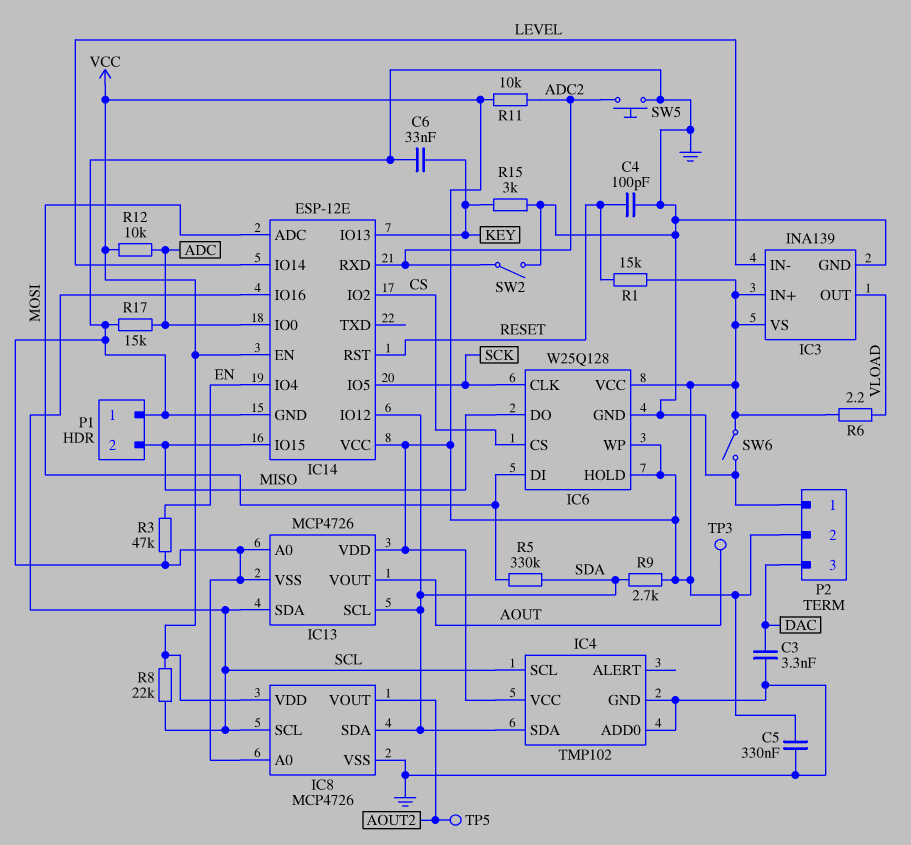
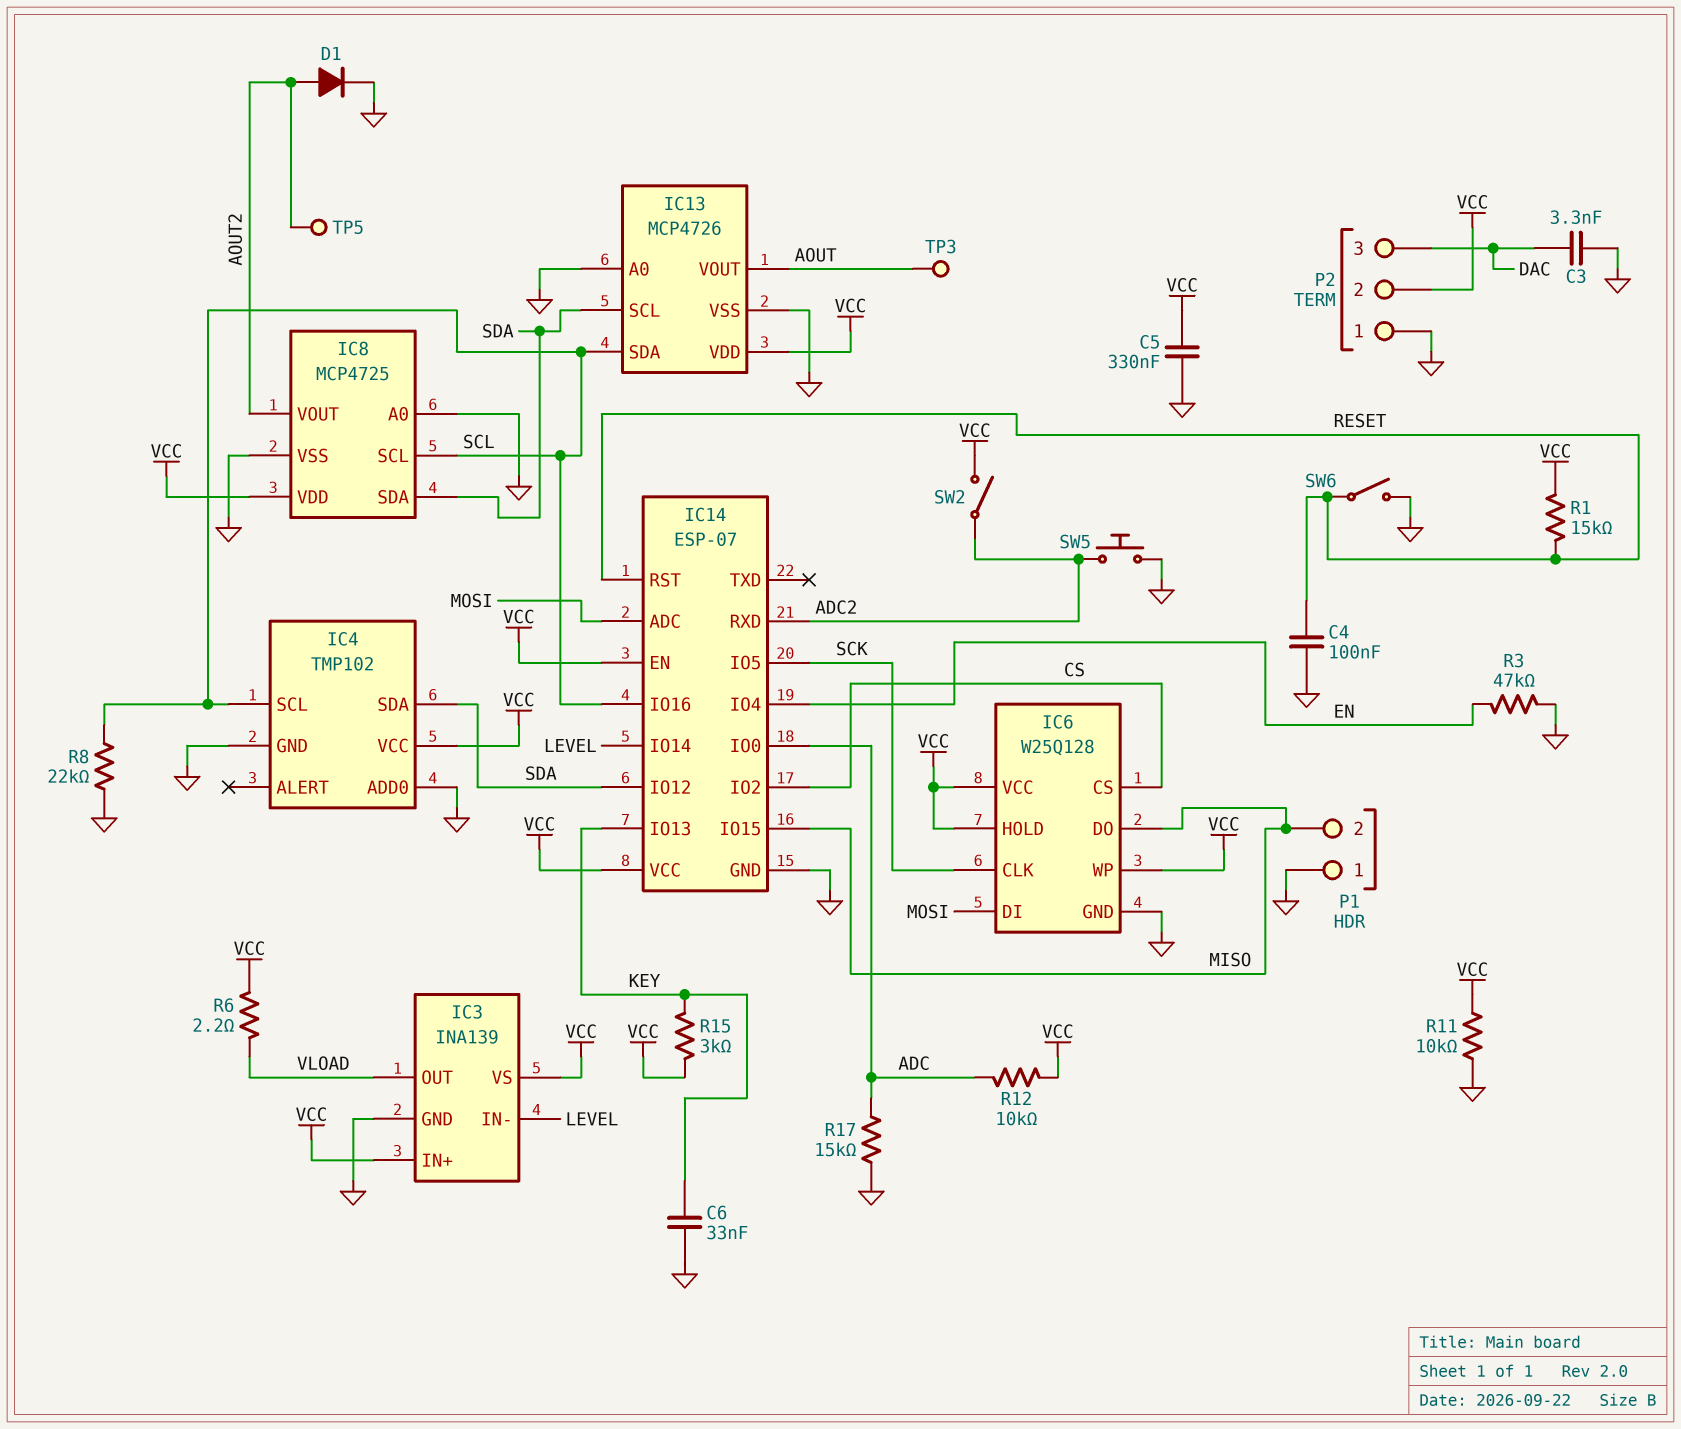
C4: 100pF (GND, RESET) -> 100nF (GND, RESET)
D1: none -> diode (A AOUT2, K GND)
IC8: MCP4726 -> MCP4725
IC14: ESP-12E -> ESP-07
R5: 330k (MOSI, SDA) -> none
R8: 22k (SCL, VCC) -> 22k (GND, SCL)
R9: 2.7k (SDA, VCC) -> none
R11: 10k (ADC2, VCC) -> 10k (GND, VCC)
R15: 3k (GND, KEY) -> 3k (KEY, VCC)
SW2: switch (ADC2, GND) -> switch (ADC2, VCC)
SW6: switch (GND, VCC) -> switch (GND, RESET)

